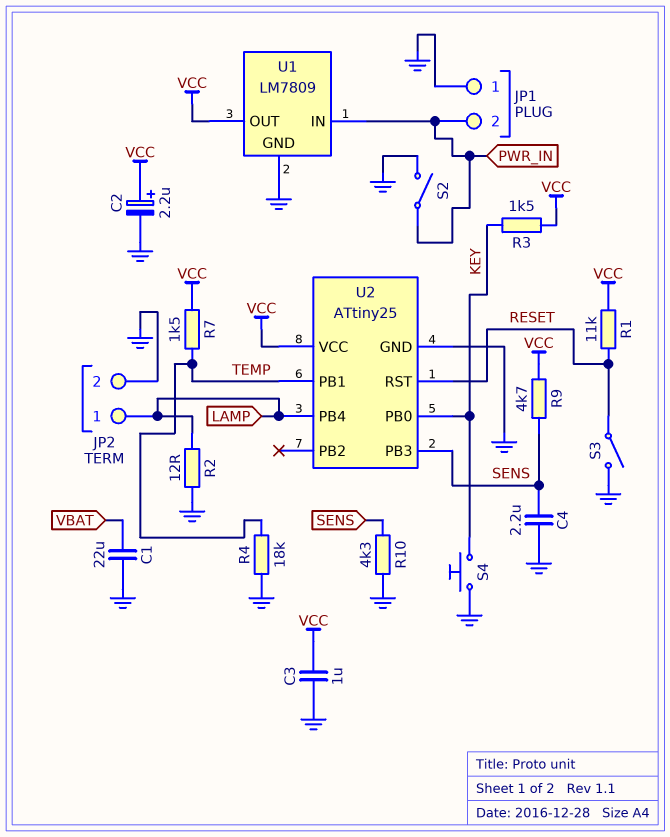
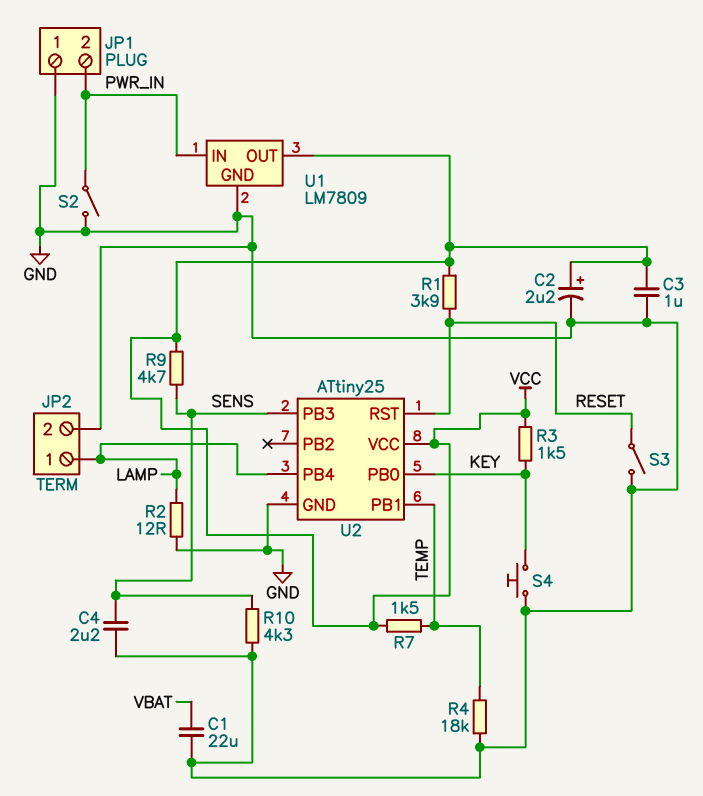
R1: 11k (RESET, VCC) -> 3.9k (RESET, VCC)

